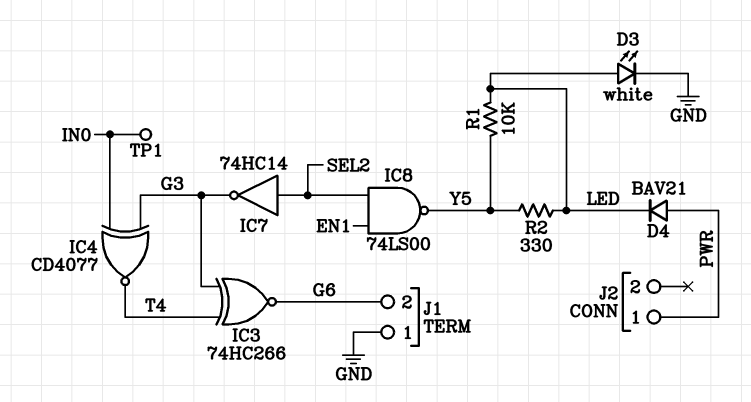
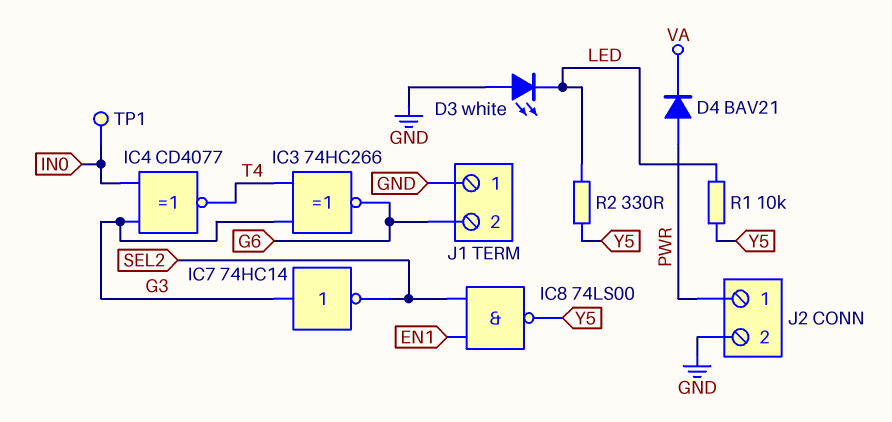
D3: LED white (A LED, K GND) -> LED white (A GND, K LED)
D4: diode BAV21 (A PWR, K LED) -> diode BAV21 (A PWR, K VA)
IC7: NOT 74HC14 (in SEL2, out G3) -> NOT 74HC14 (in G3, out SEL2)
J2 pin 2: none -> GND

